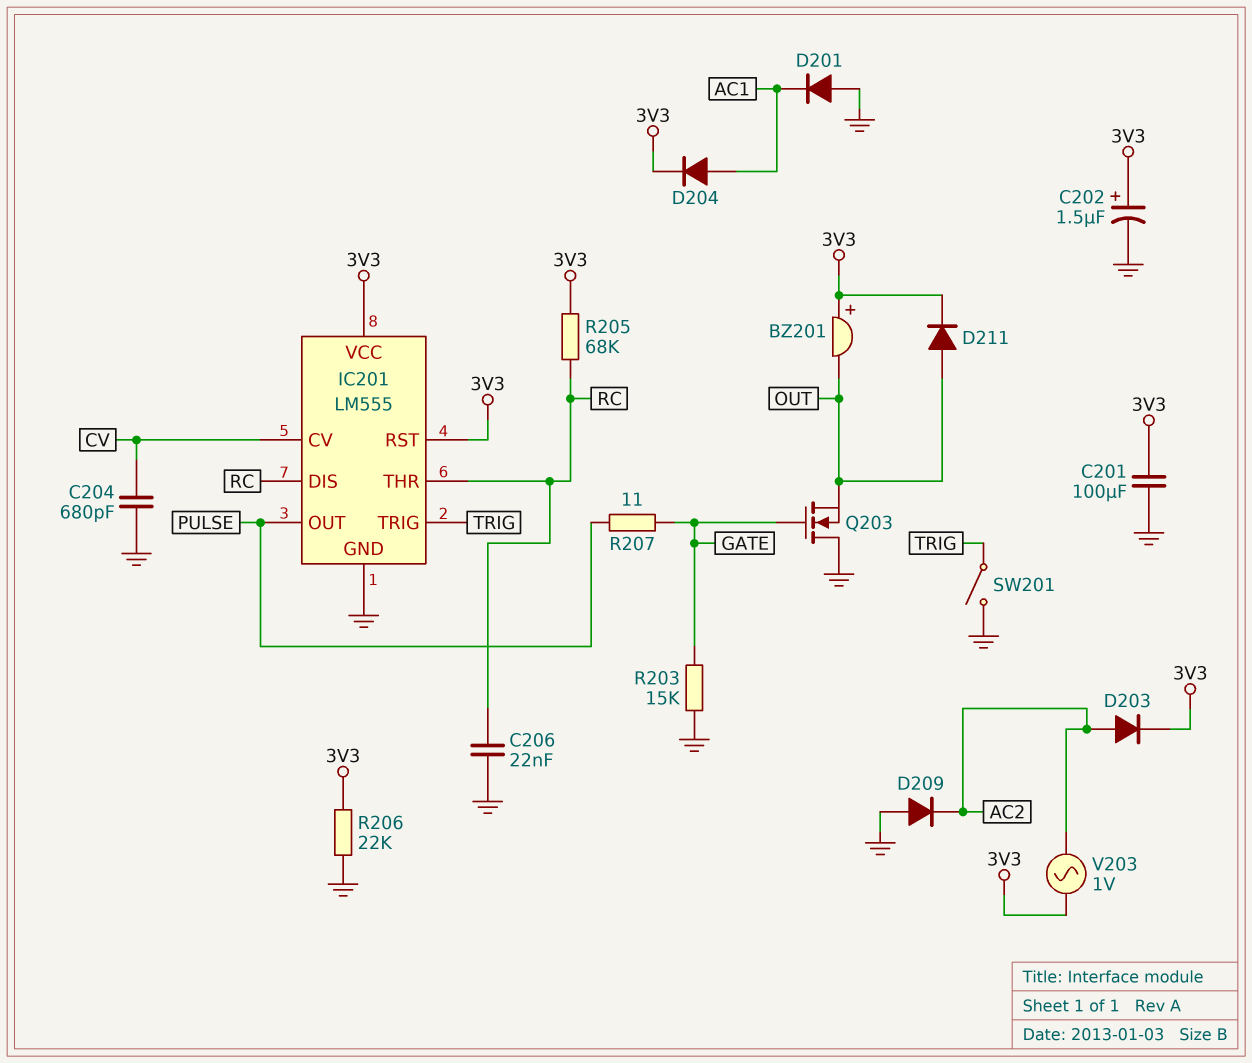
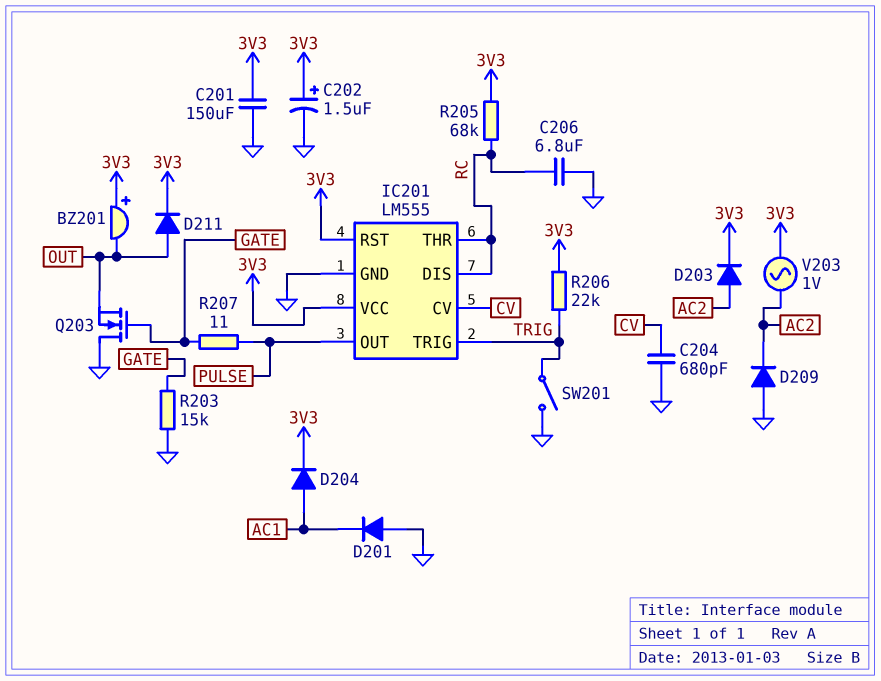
C201: 100uF (3V3, GND) -> 150uF (3V3, GND)
C206: 22nF (GND, RC) -> 6.8uF (GND, RC)
R206: 22k (3V3, GND) -> 22k (3V3, TRIG)

